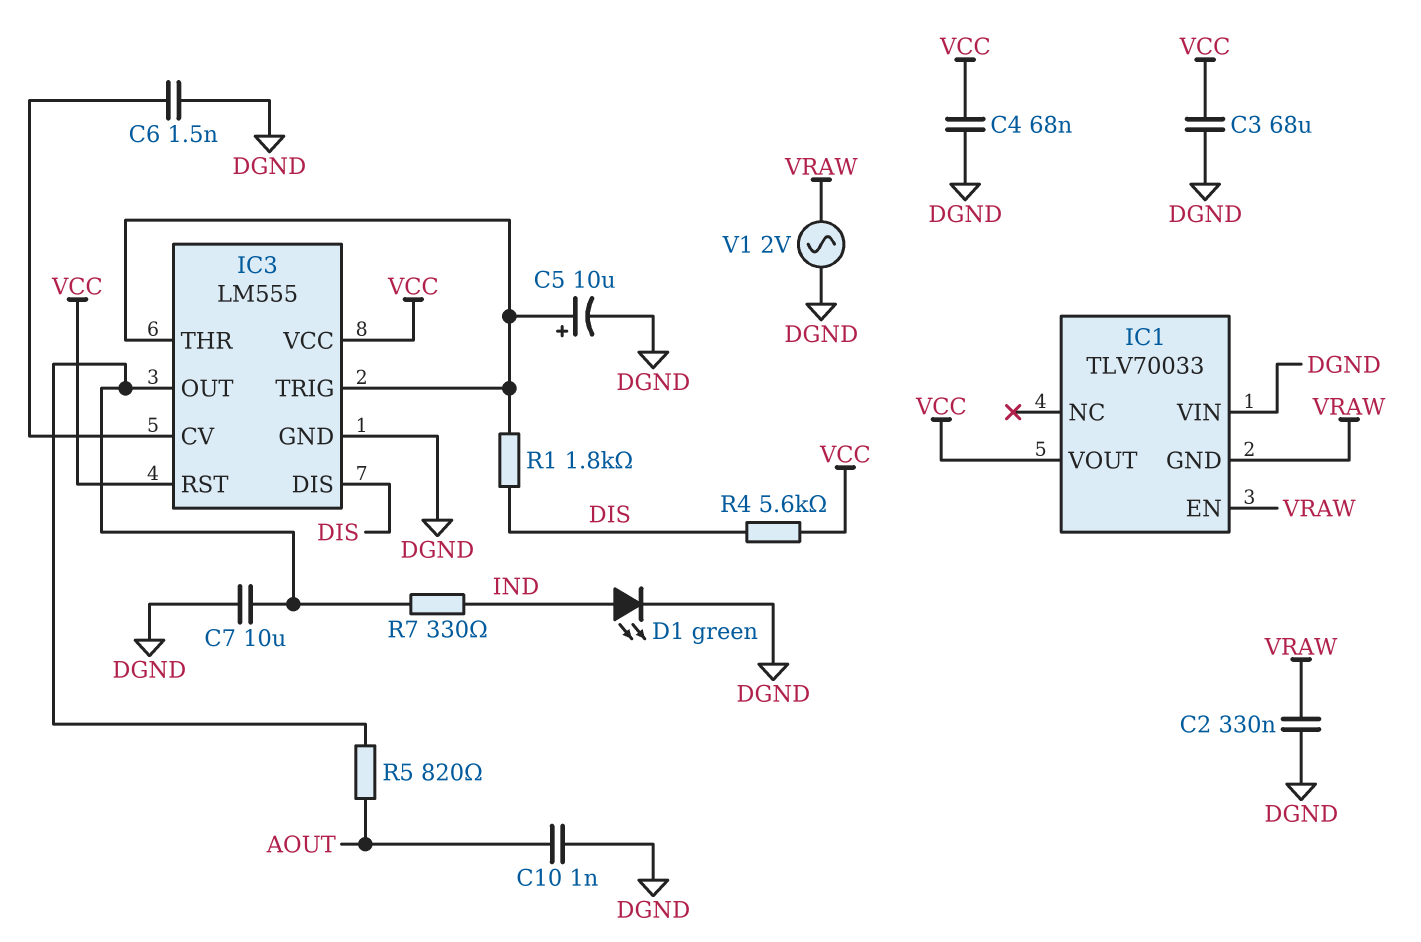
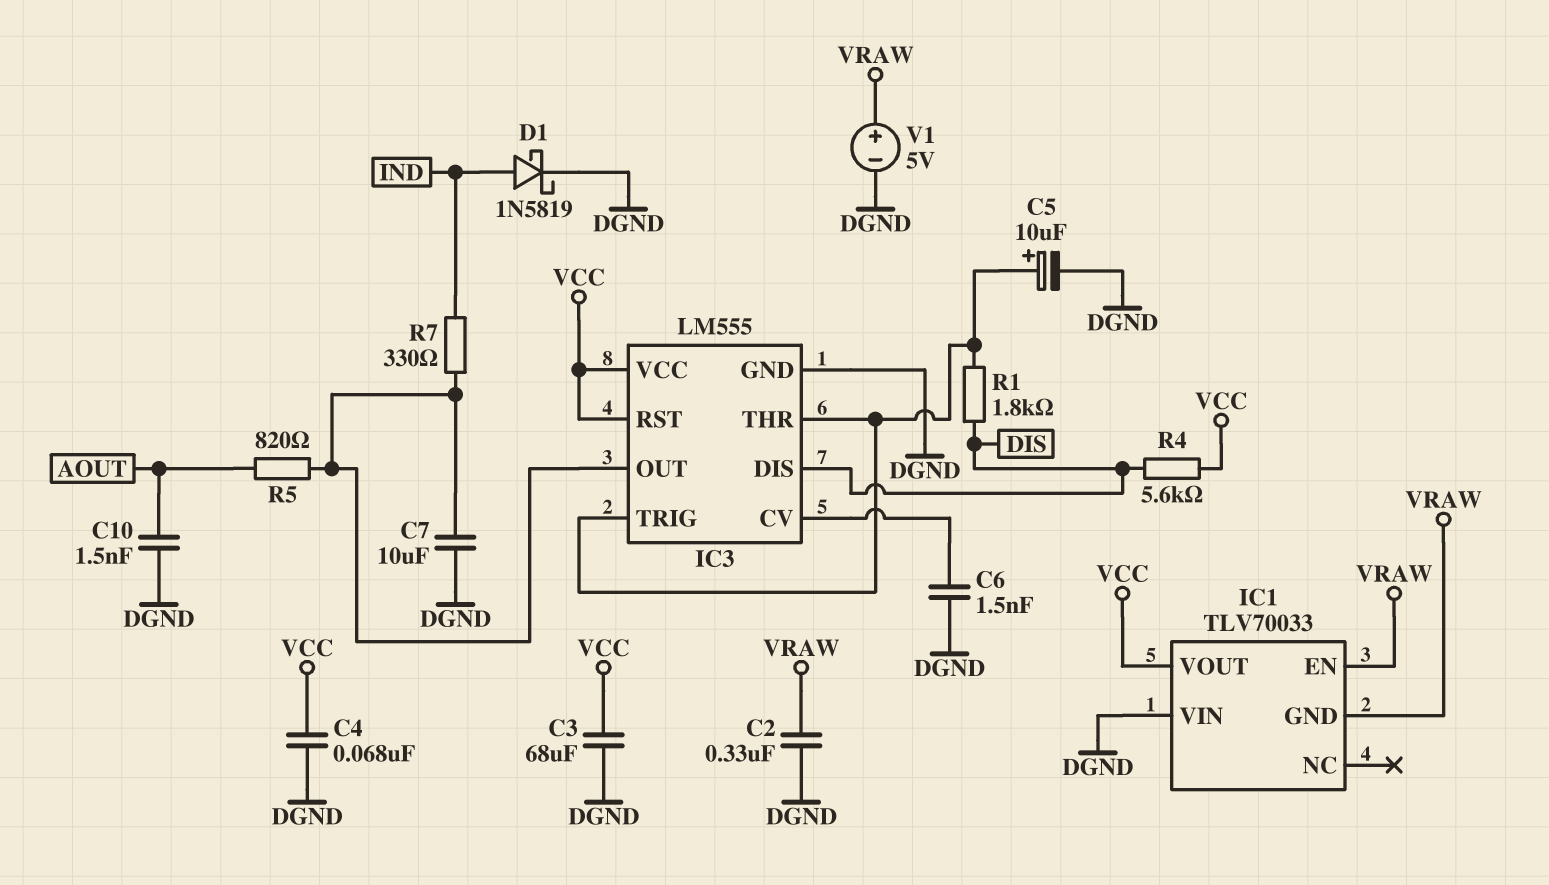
C10: 1nF (AOUT, DGND) -> 1.5nF (AOUT, DGND)
D1: LED green (A IND, K DGND) -> schottky 1N5819 (A IND, K DGND)
V1: AC 2V (DGND, VRAW) -> 5V (plus VRAW, minus DGND)

